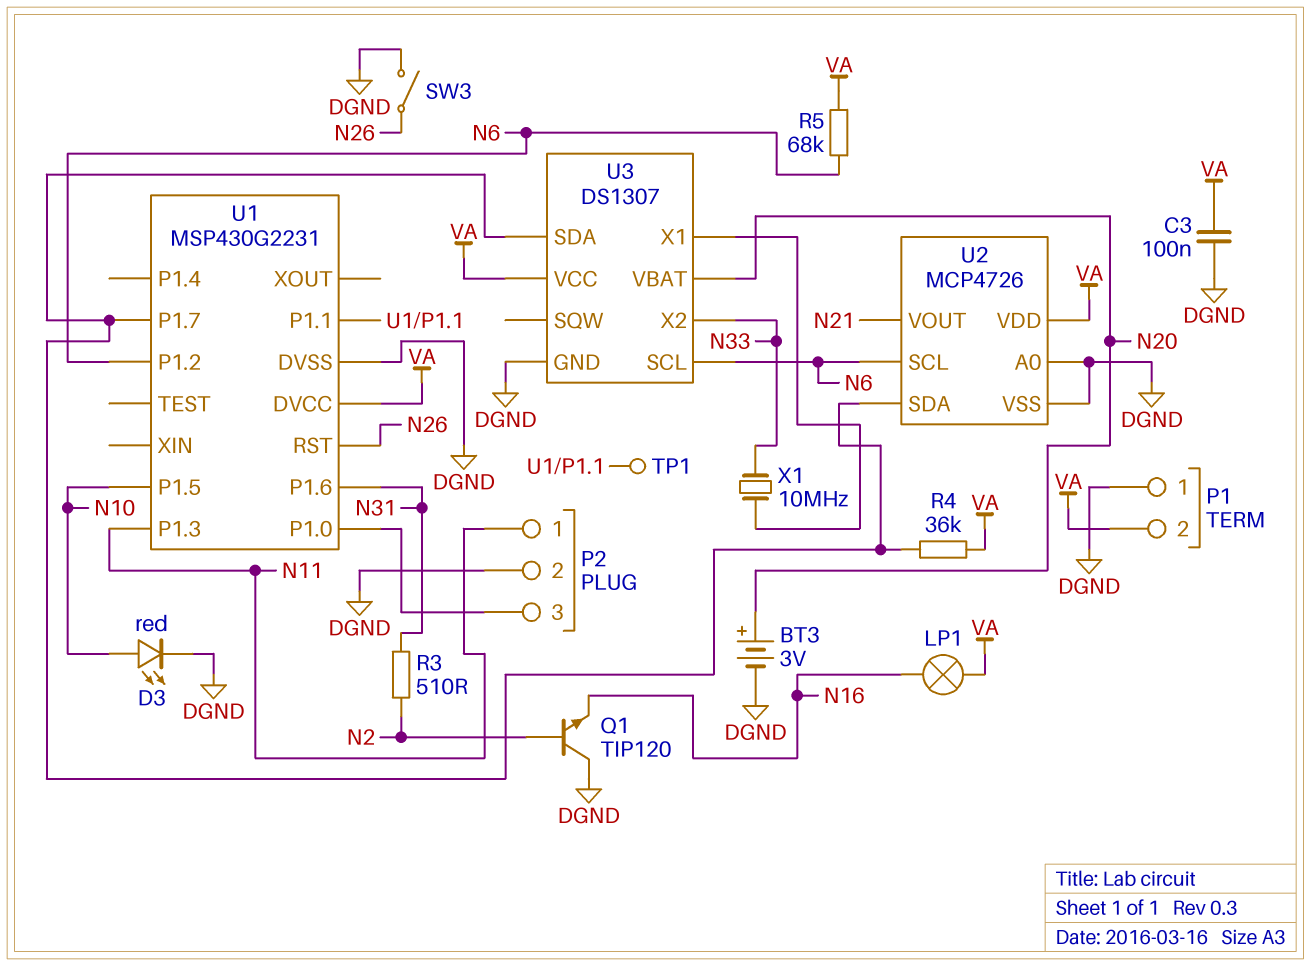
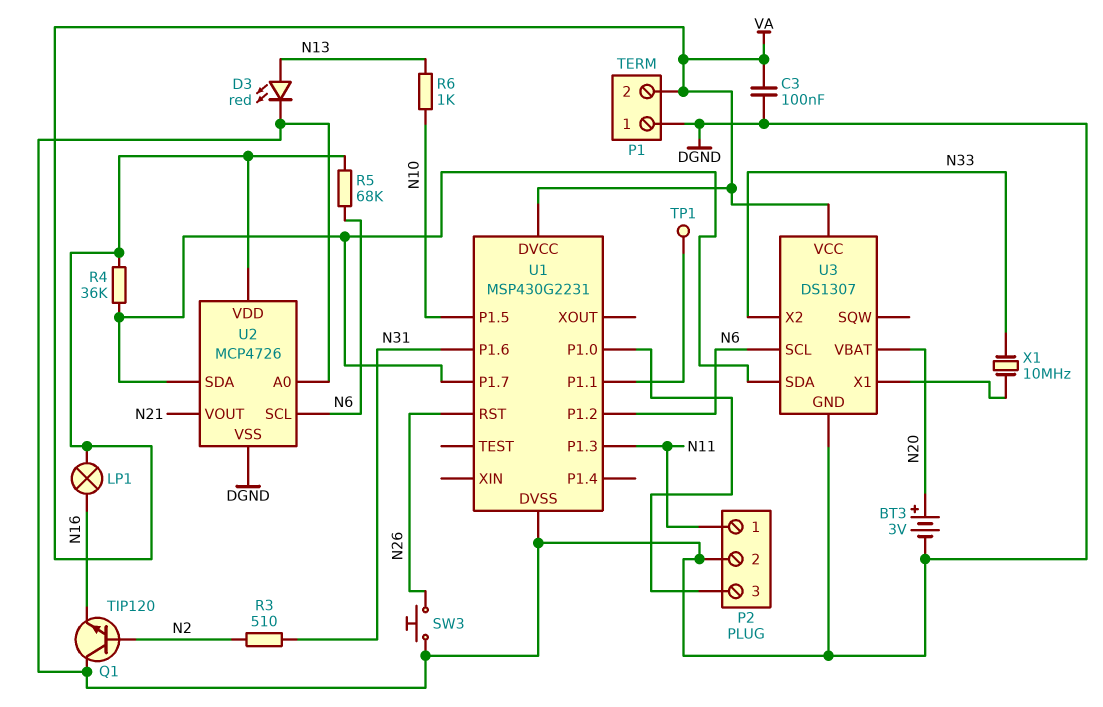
D3: LED red (A N10, K DGND) -> LED red (A N13, K DGND)
R6: none -> 1k (N10, N13)
SW3: switch (DGND, N26) -> button (DGND, N26)

